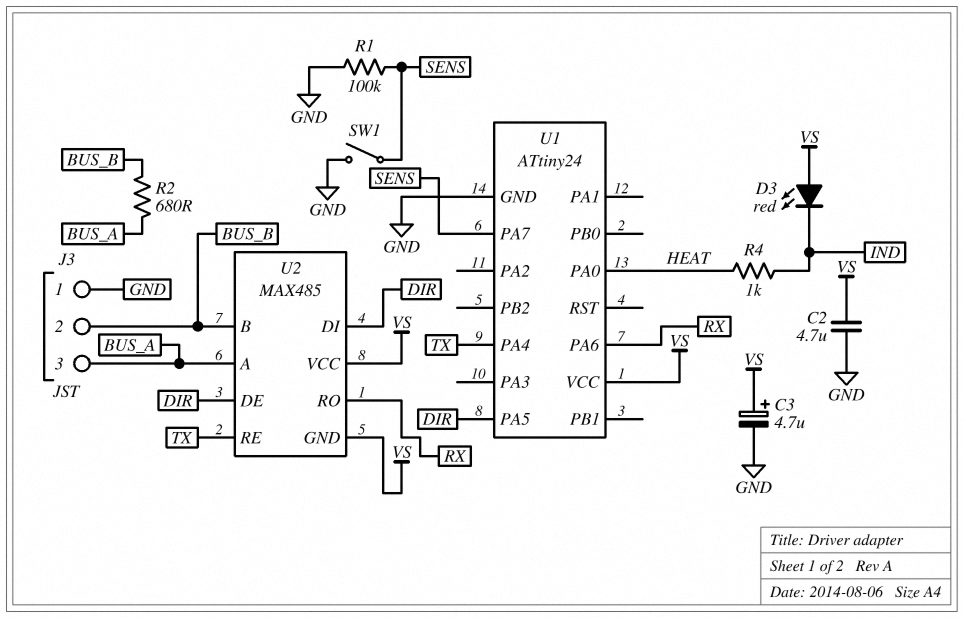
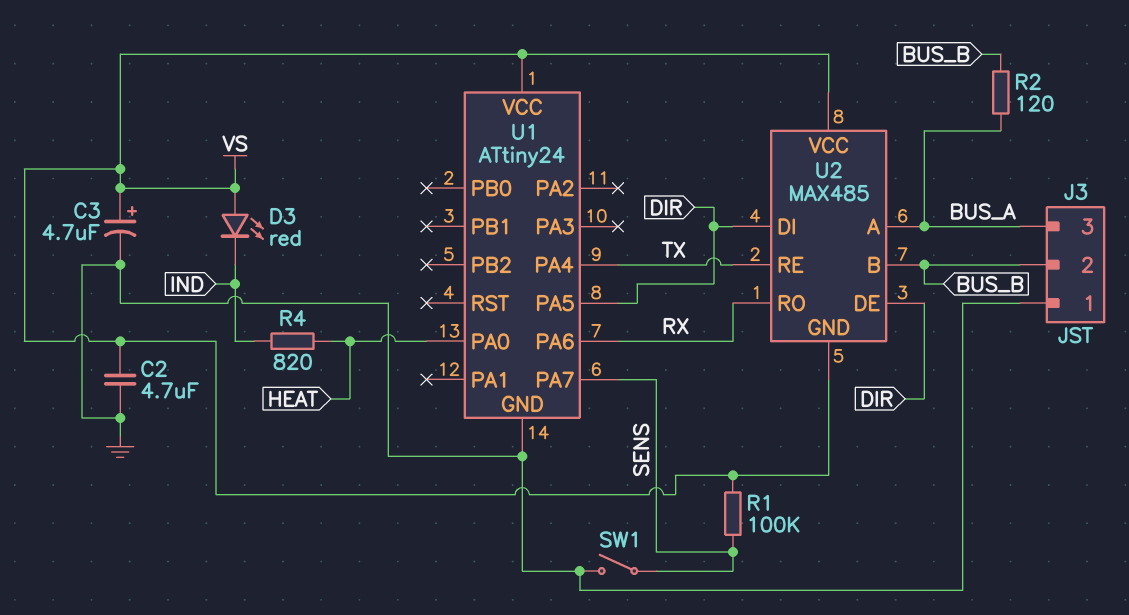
R1: 100k (GND, SENS) -> 100k (SENS, VS)
R2: 680 (BUS_A, BUS_B) -> 120 (BUS_A, BUS_B)
R4: 1k (HEAT, IND) -> 820 (HEAT, IND)

